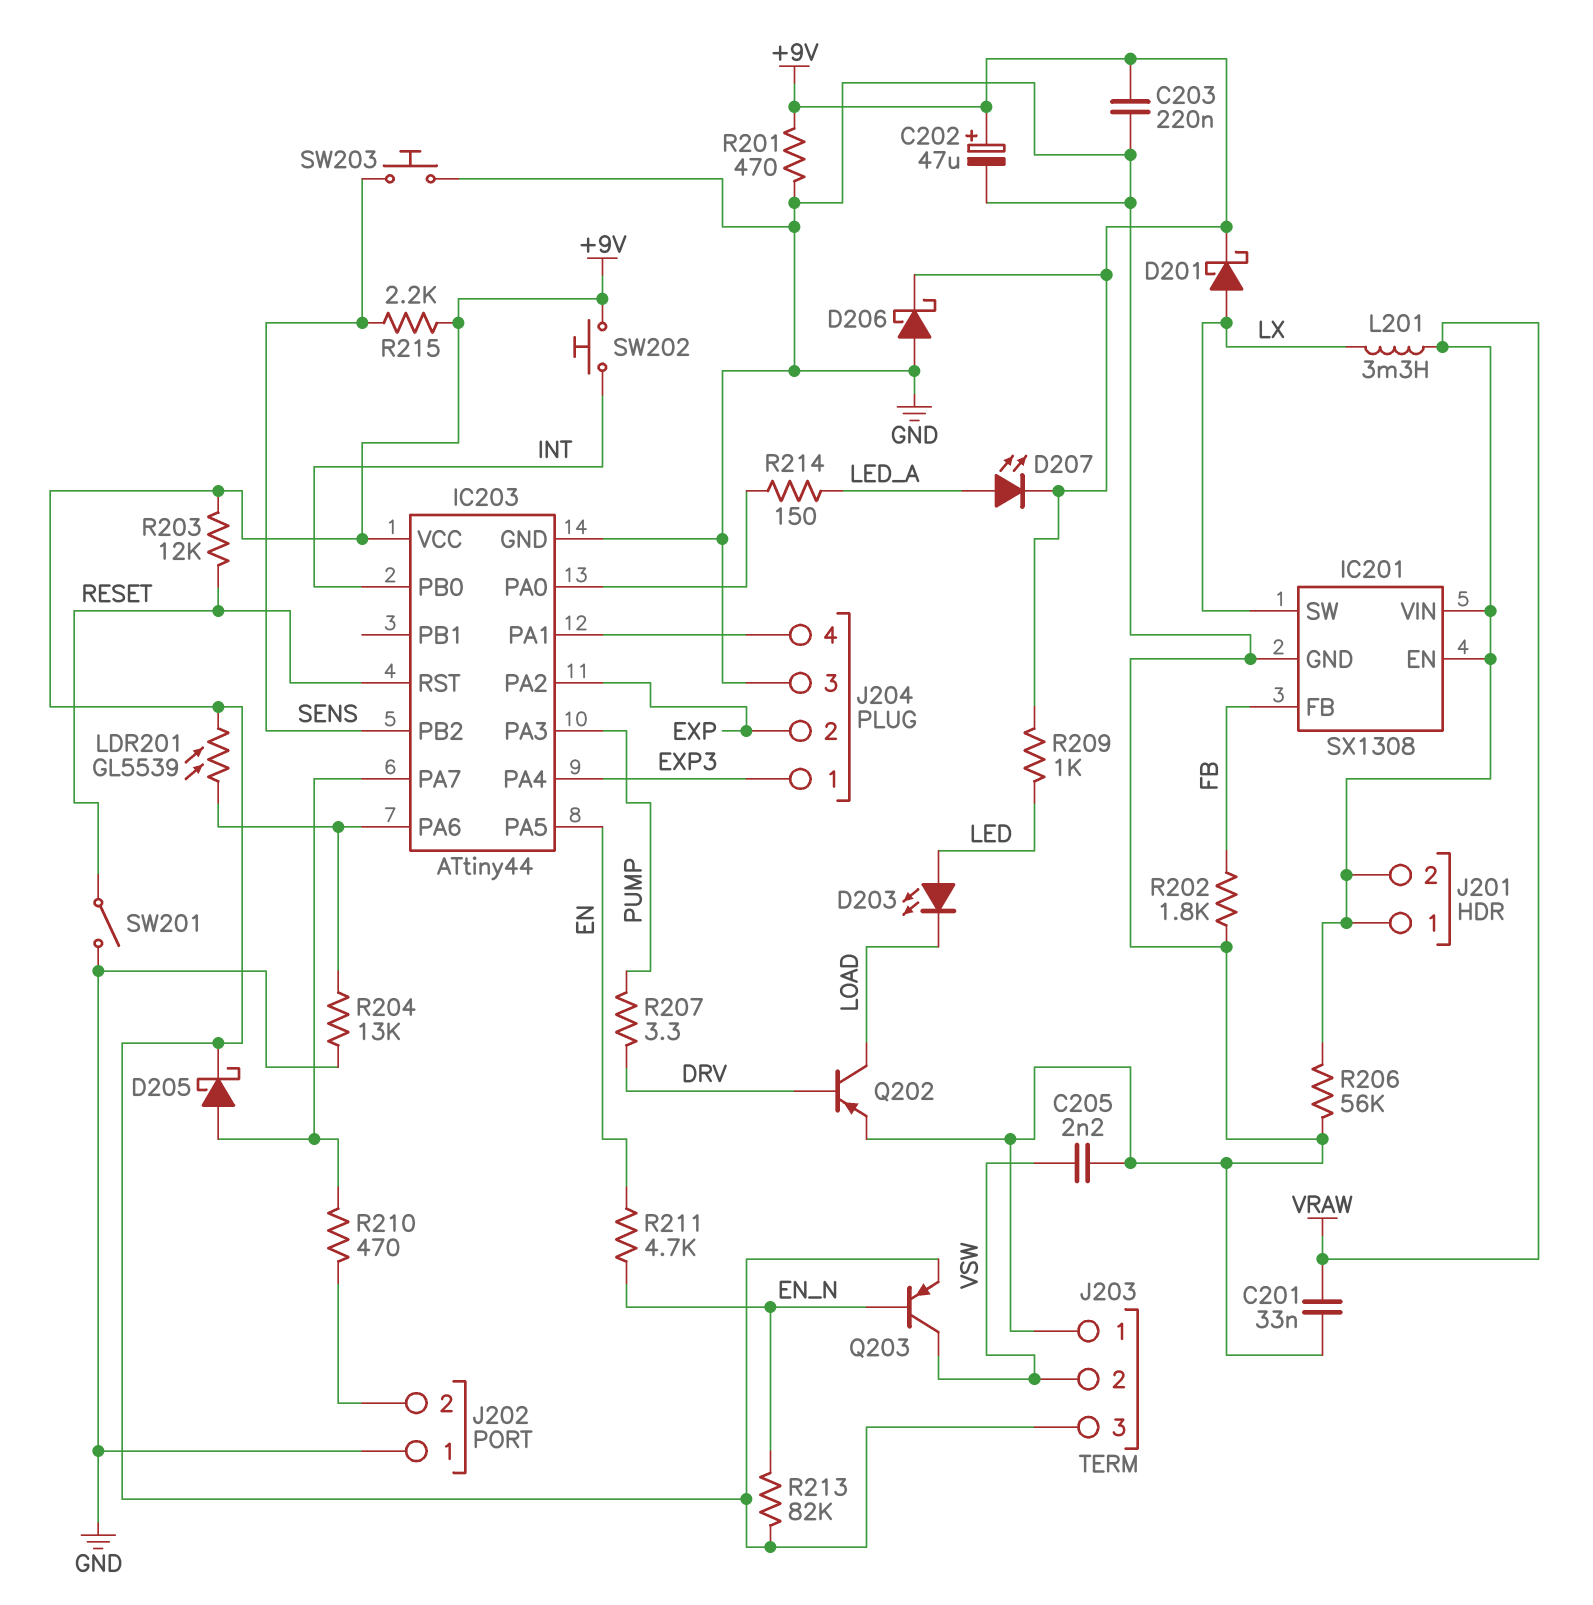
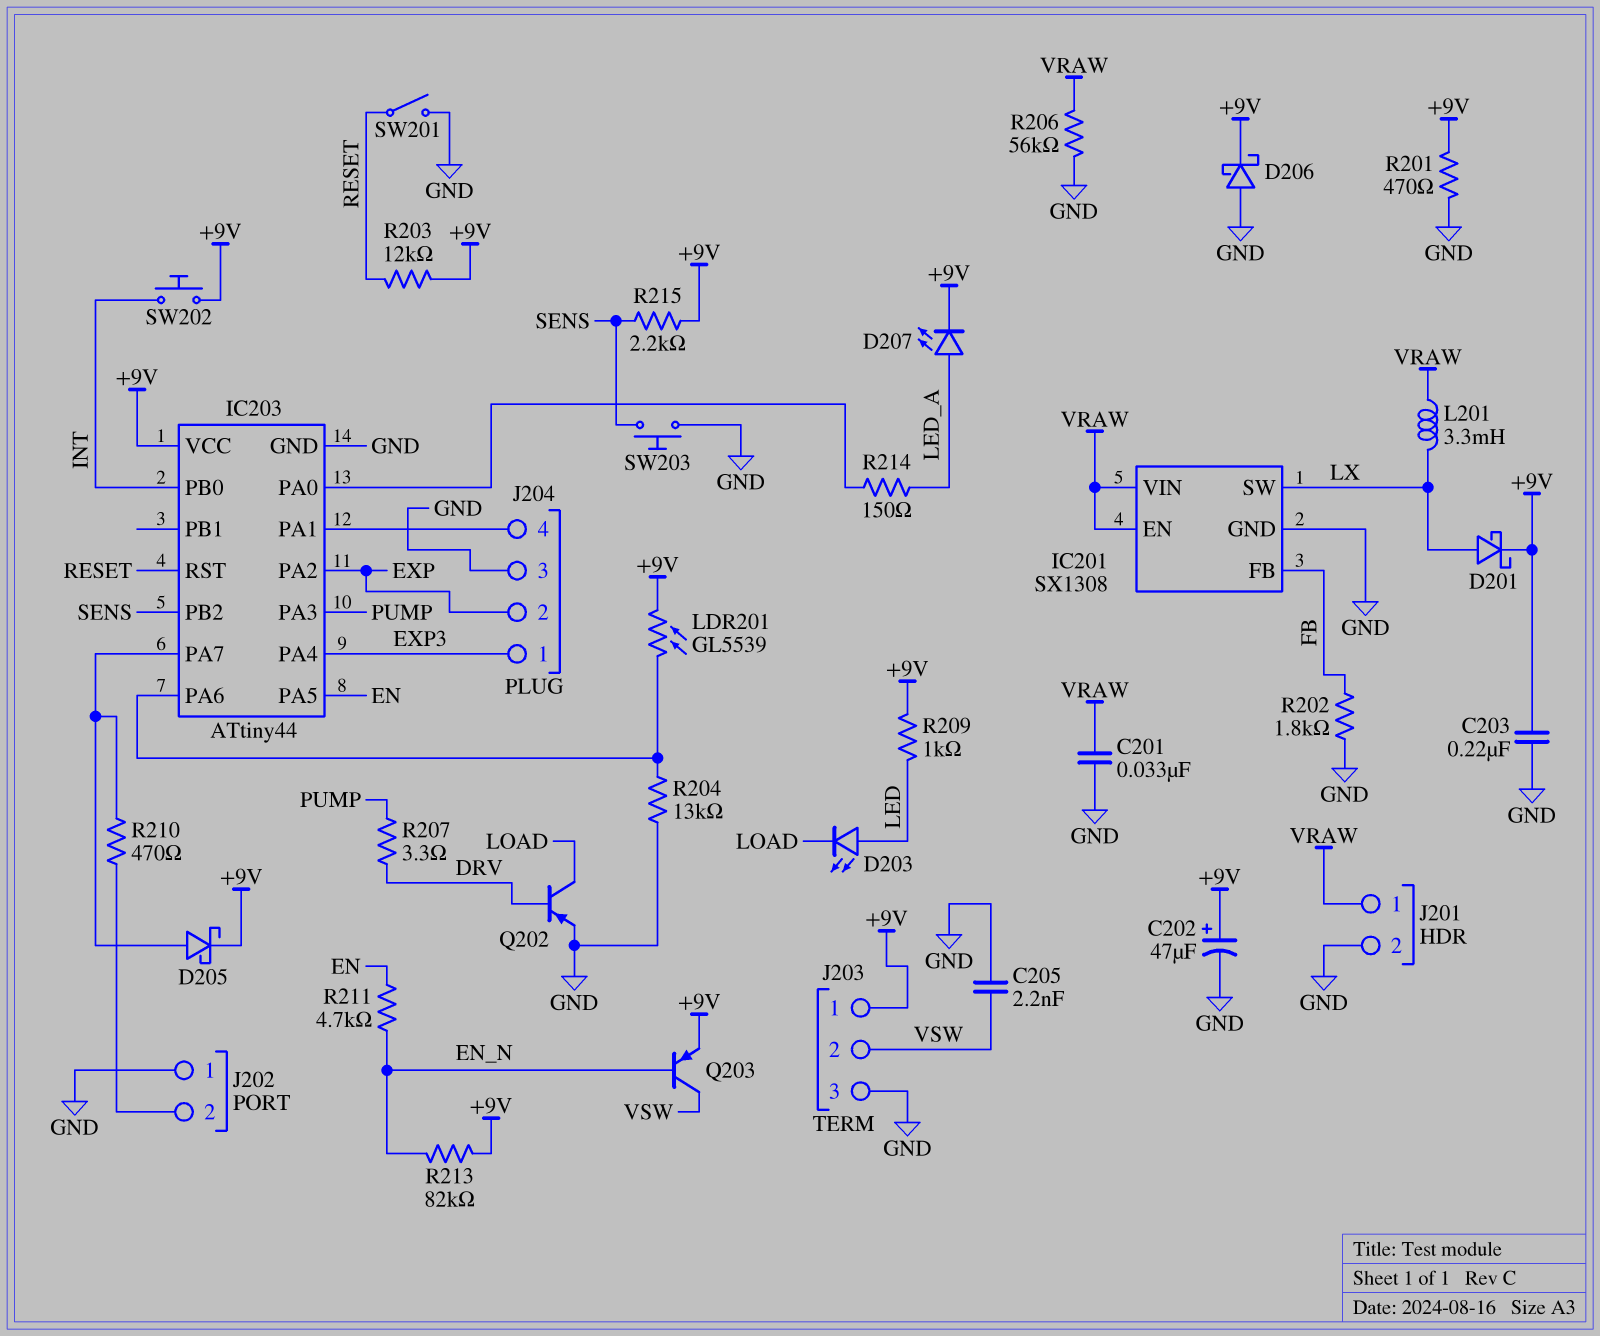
J201 pin 2: VRAW -> GND
J203 pin 1: GND -> +9V
J203 pin 3: +9V -> GND

